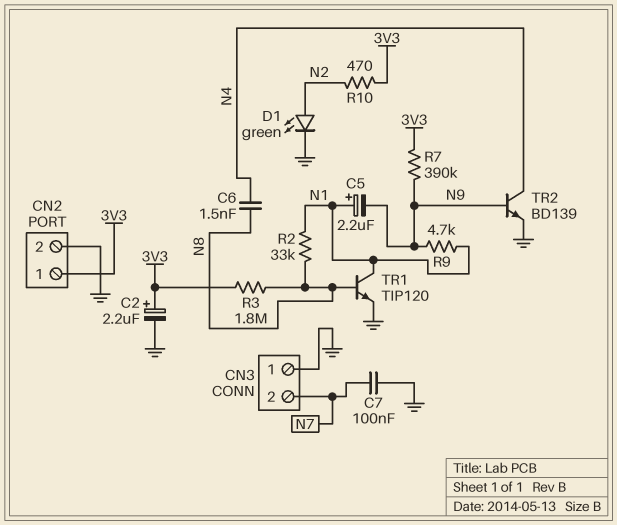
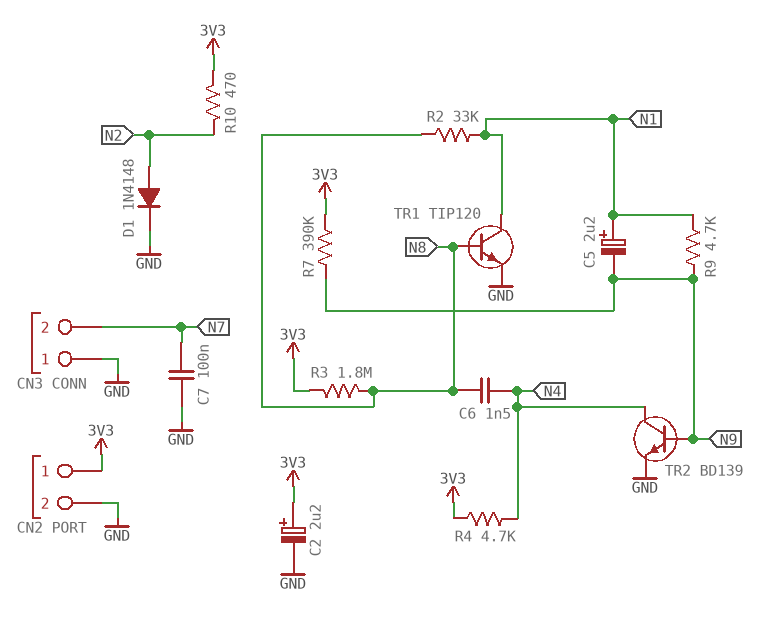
D1: LED green (A N2, K GND) -> diode 1N4148 (A N2, K GND)
R4: none -> 4.7k (3V3, N4)

